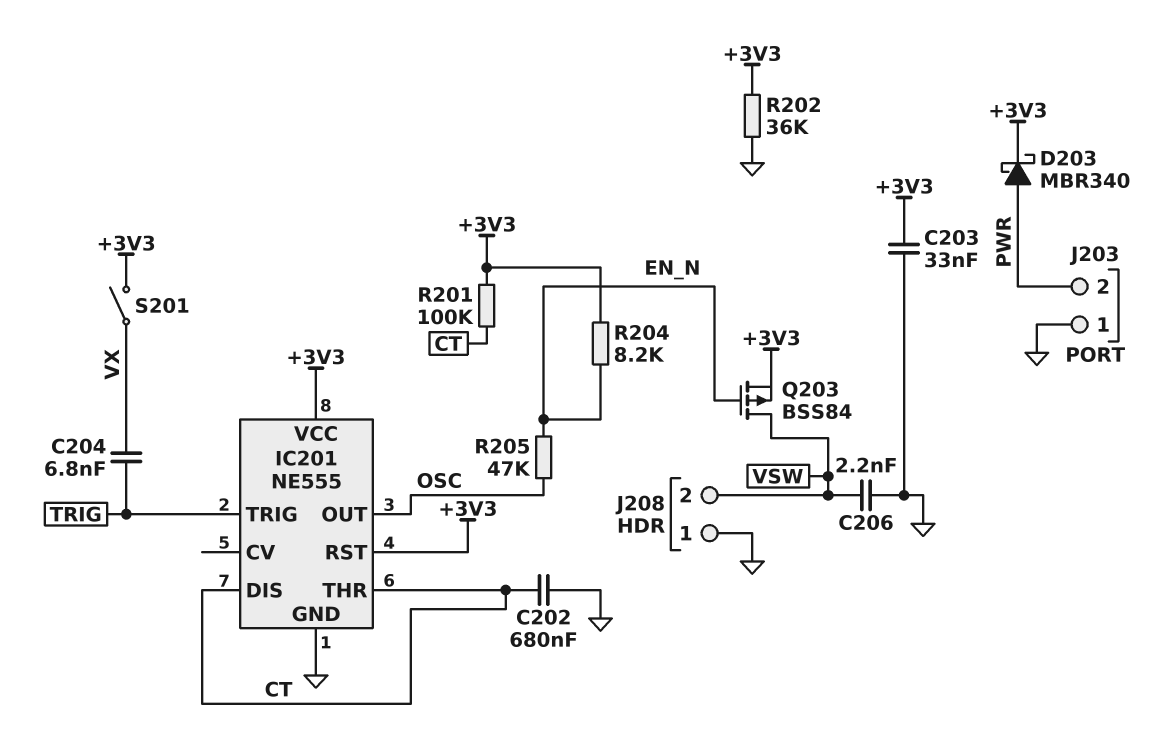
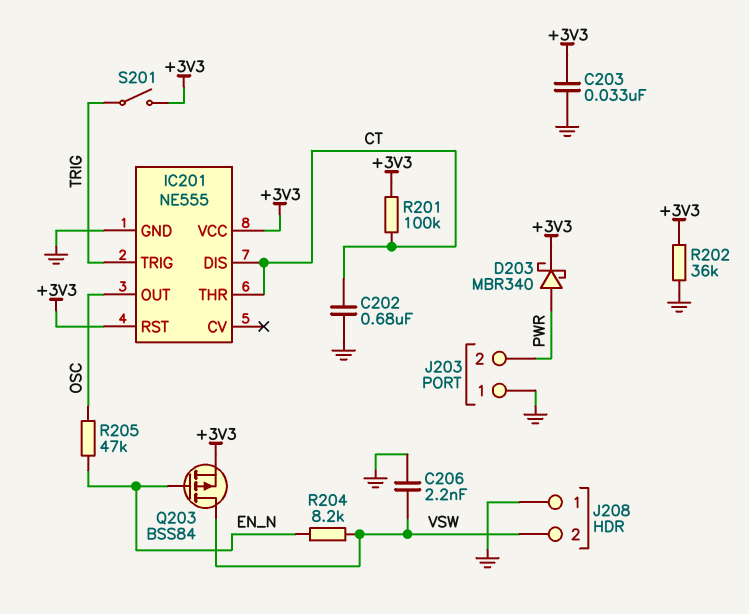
C204: 6.8nF (TRIG, VX) -> none
R204: 8.2k (+3V3, EN_N) -> 8.2k (EN_N, VSW)
S201: switch (+3V3, VX) -> switch (+3V3, TRIG)

